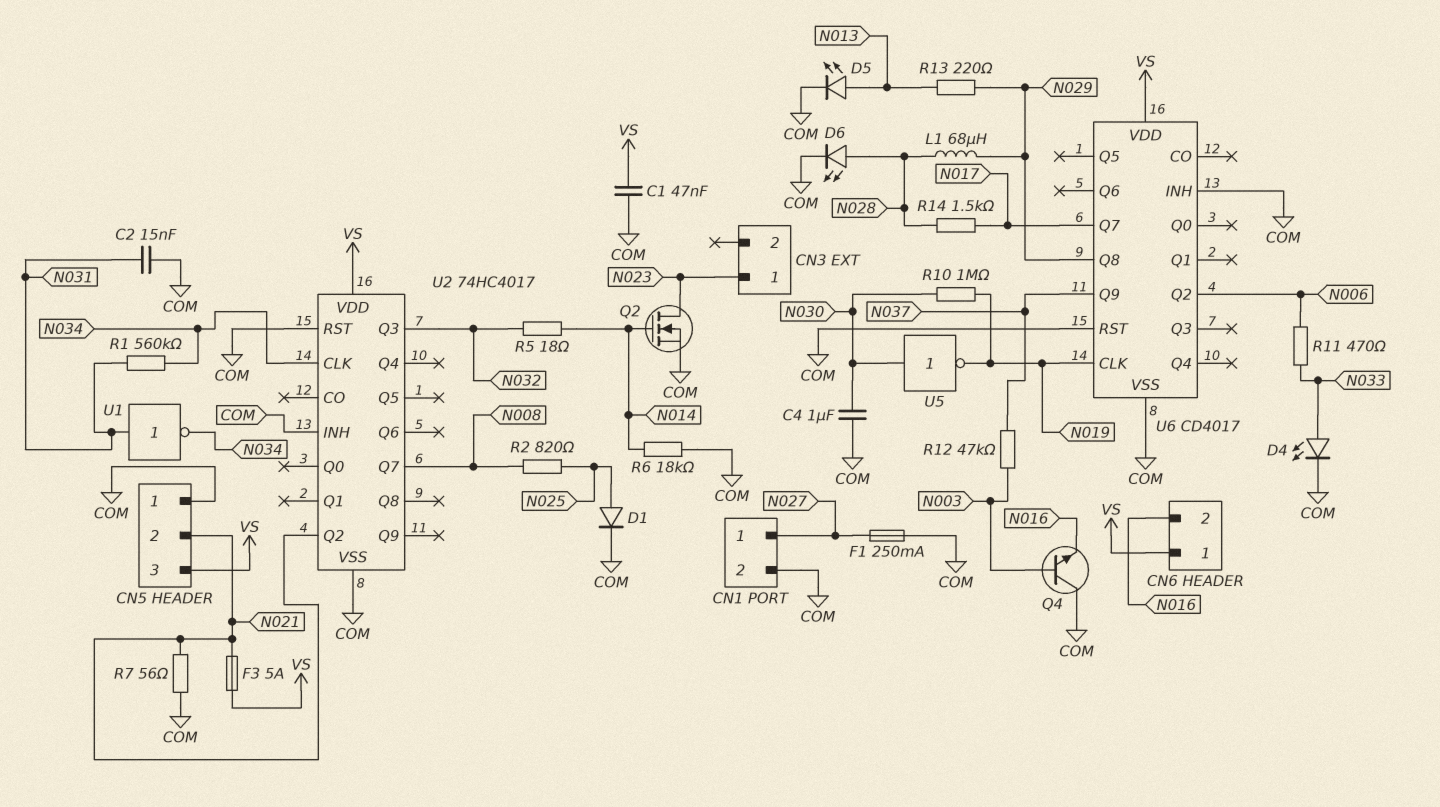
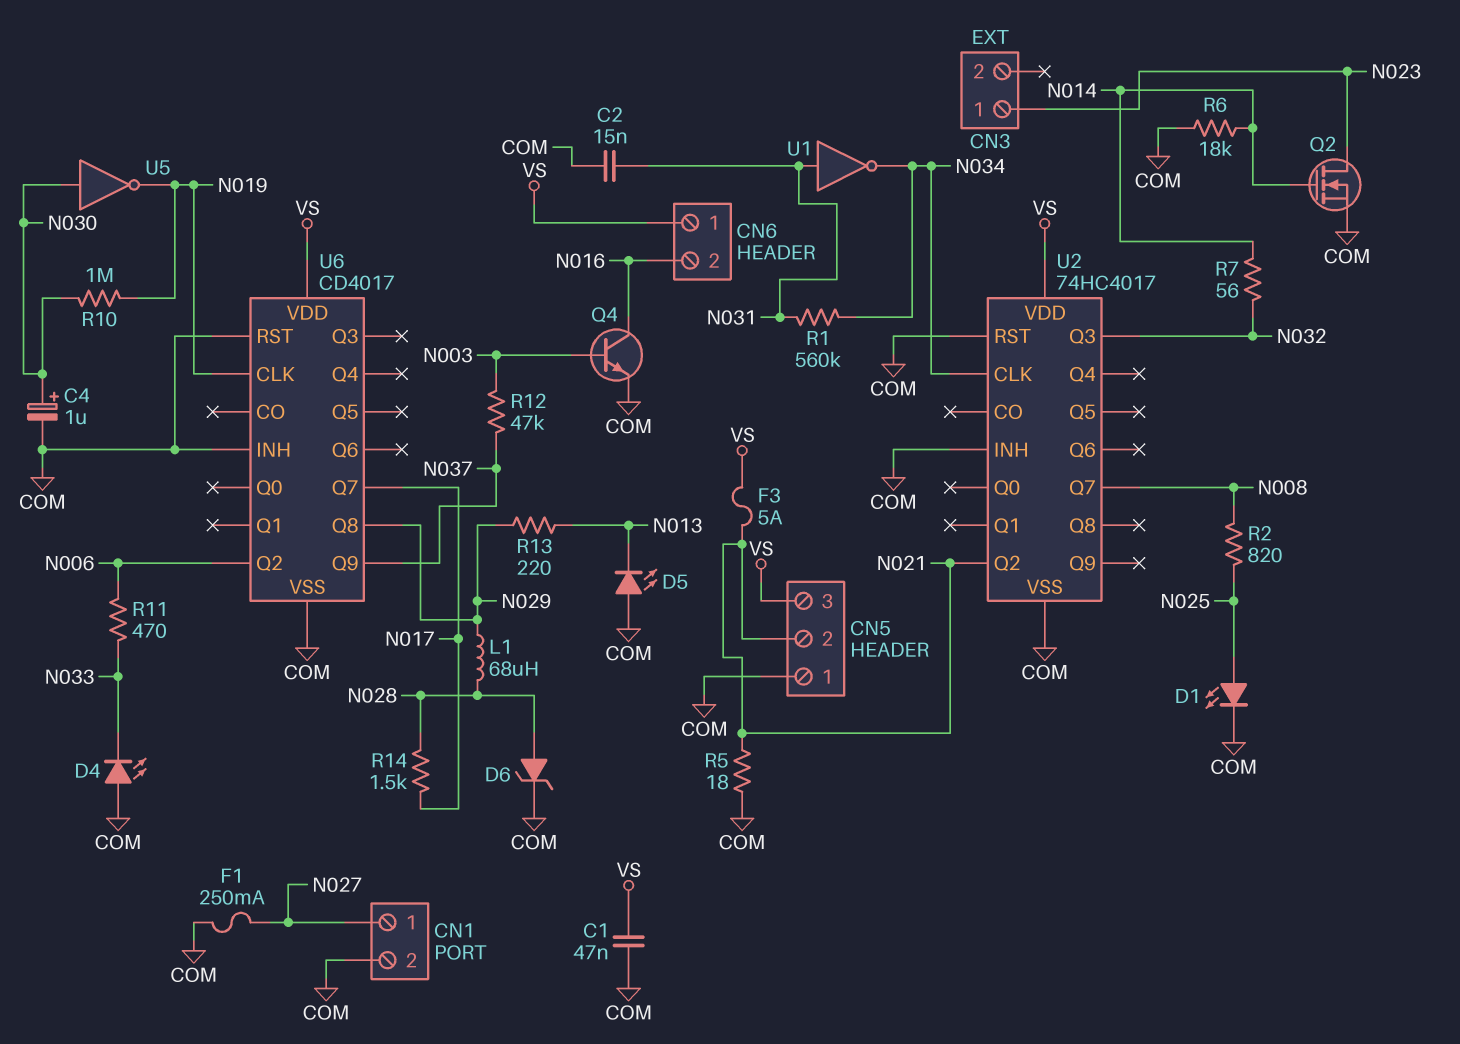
C4: 1uF (COM, N030) -> 1uF (plus N030, minus COM)
D1: diode (A N025, K COM) -> LED (A N025, K COM)
D4: LED (A N033, K COM) -> LED (A COM, K N033)
D5: LED (A N013, K COM) -> LED (A COM, K N013)
D6: LED (A N028, K COM) -> zener (A N028, K COM)
Q4: NPN (B N003, C COM, E N016) -> NPN (B N003, C N016, E COM)
R5: 18 (N014, N032) -> 18 (COM, N021)
R7: 56 (COM, N021) -> 56 (N014, N032)

